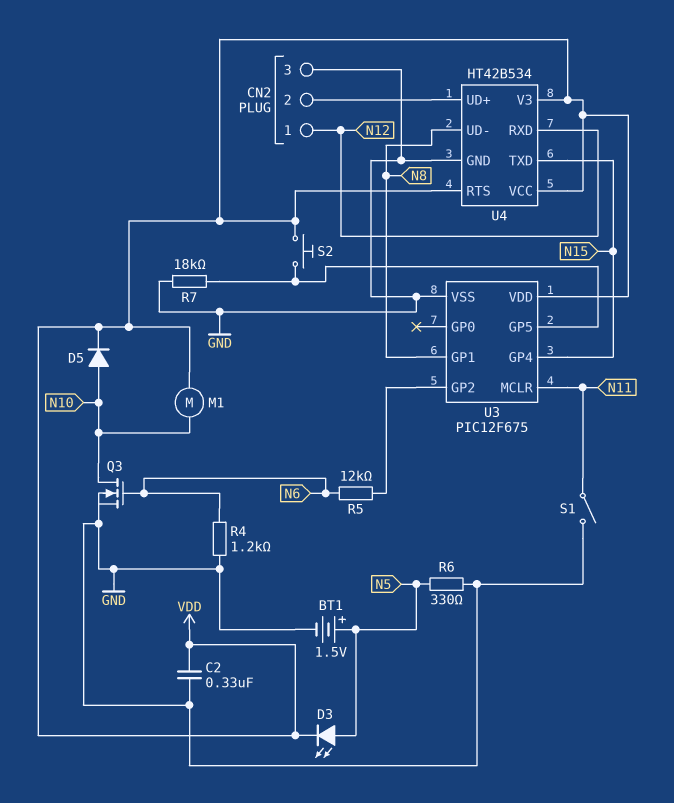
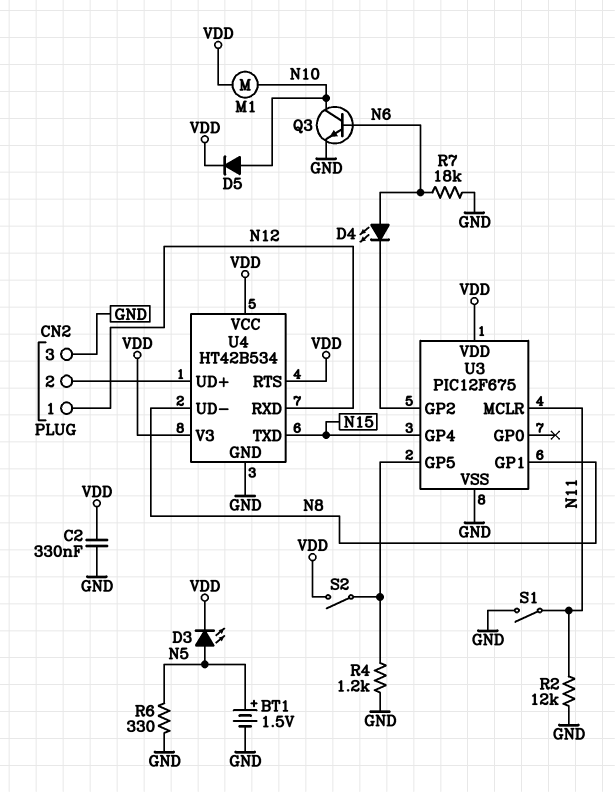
D4: none -> LED (A N6, K U3/GP2)
Q3: NMOS (G N6, D N10, S GND) -> NPN (B N6, C N10, E GND)
R2: none -> 12k (GND, N11)
R4: 1.2k (GND, N6) -> 1.2k (GND, U3/GP5)
R5: 12k (N6, U3/GP2) -> none
R7: 18k (GND, U3/GP5) -> 18k (GND, N6)
S2: button (U3/GP5, VDD) -> switch (U3/GP5, VDD)

